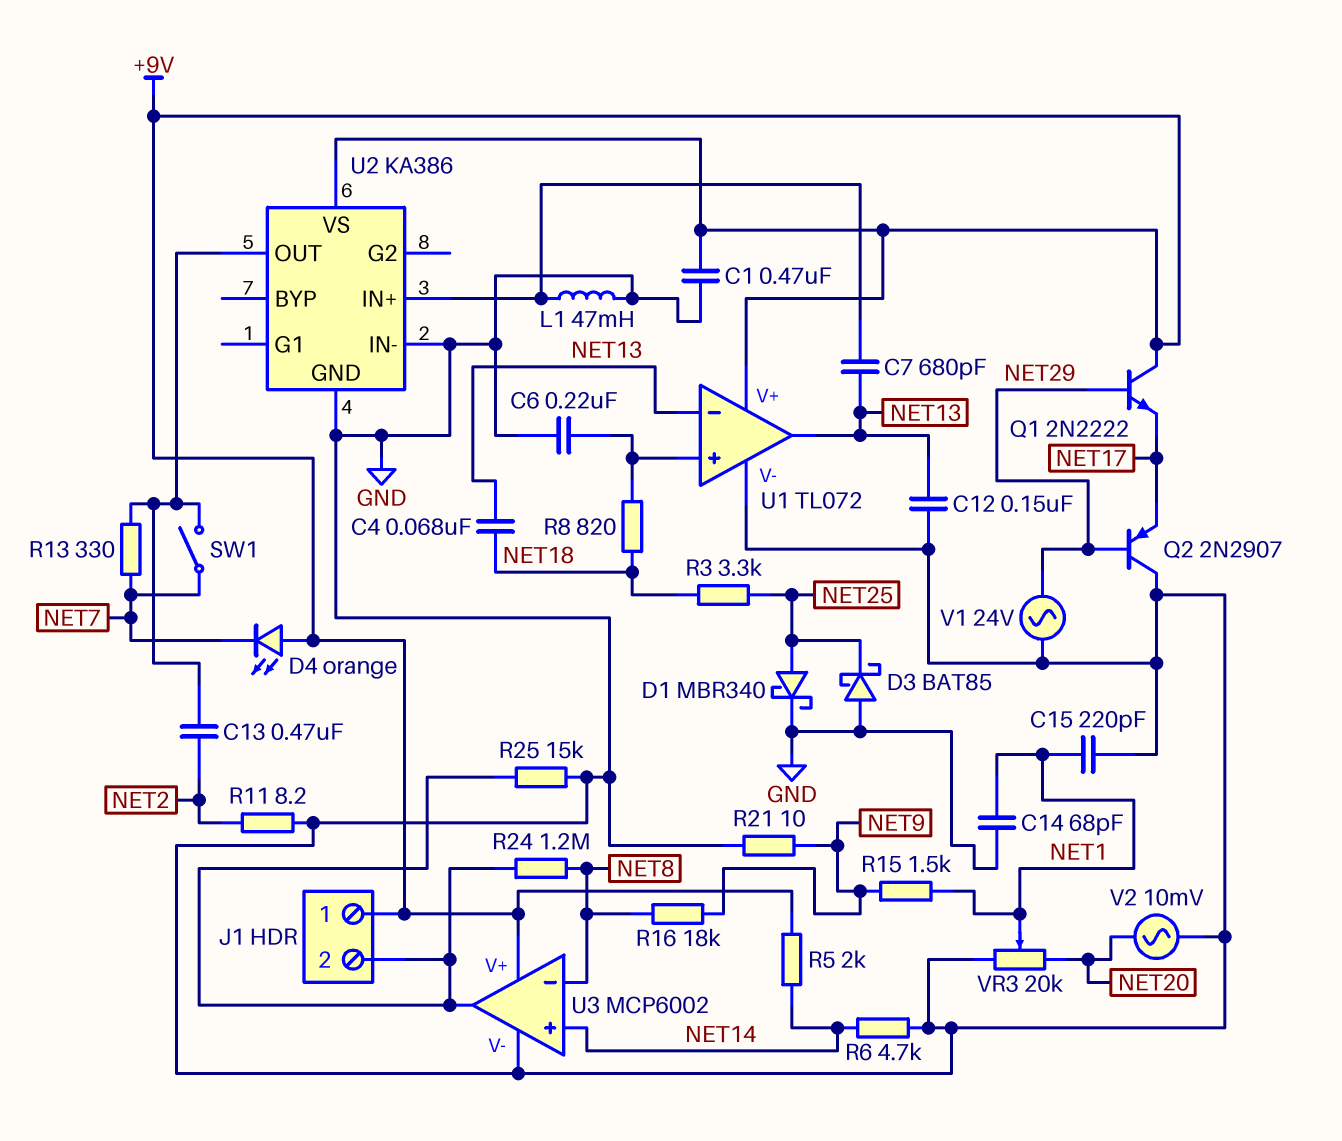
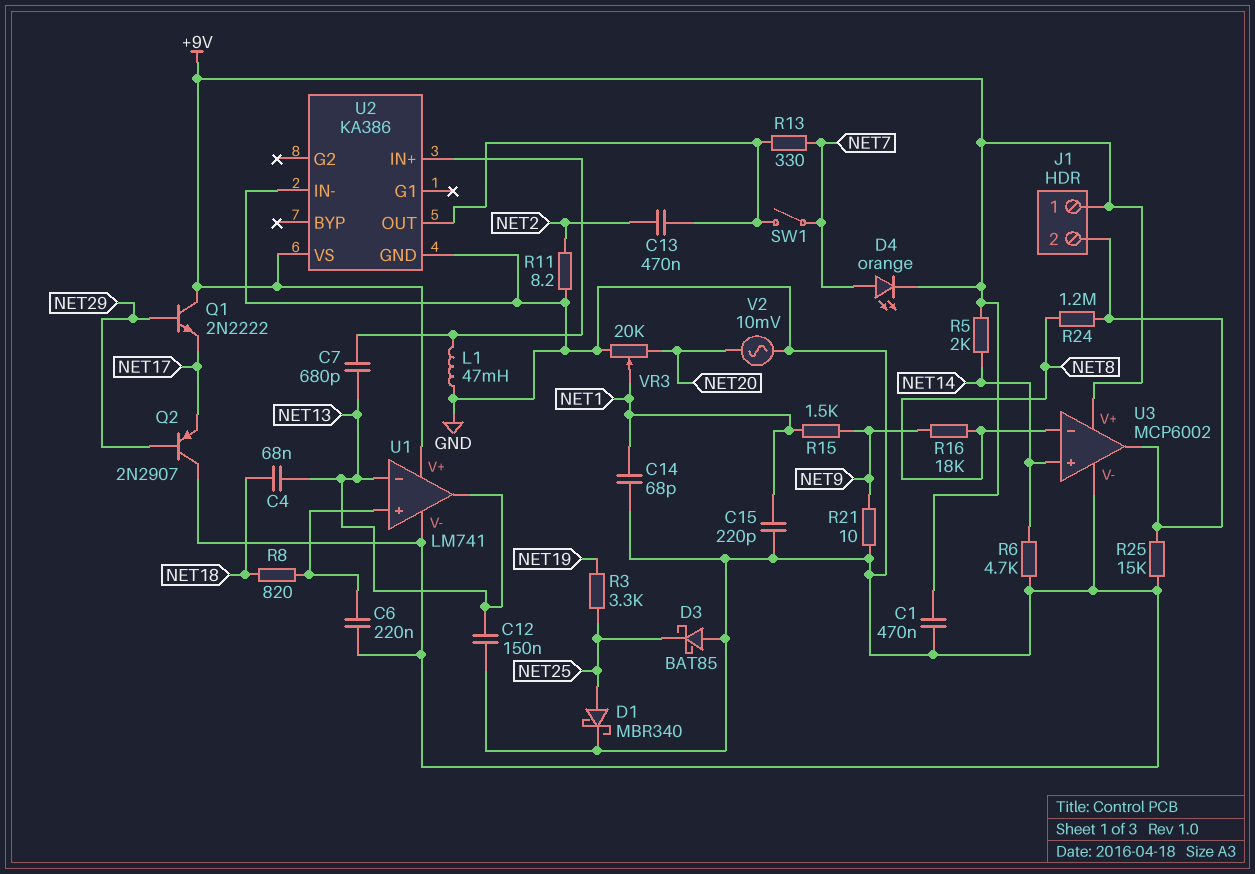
D4: LED orange (A +9V, K NET7) -> LED orange (A NET7, K +9V)
R3: 3.3k (NET18, NET25) -> 3.3k (NET19, NET25)
U1: TL072 -> LM741
V1: AC 24V (GND, NET29) -> none

